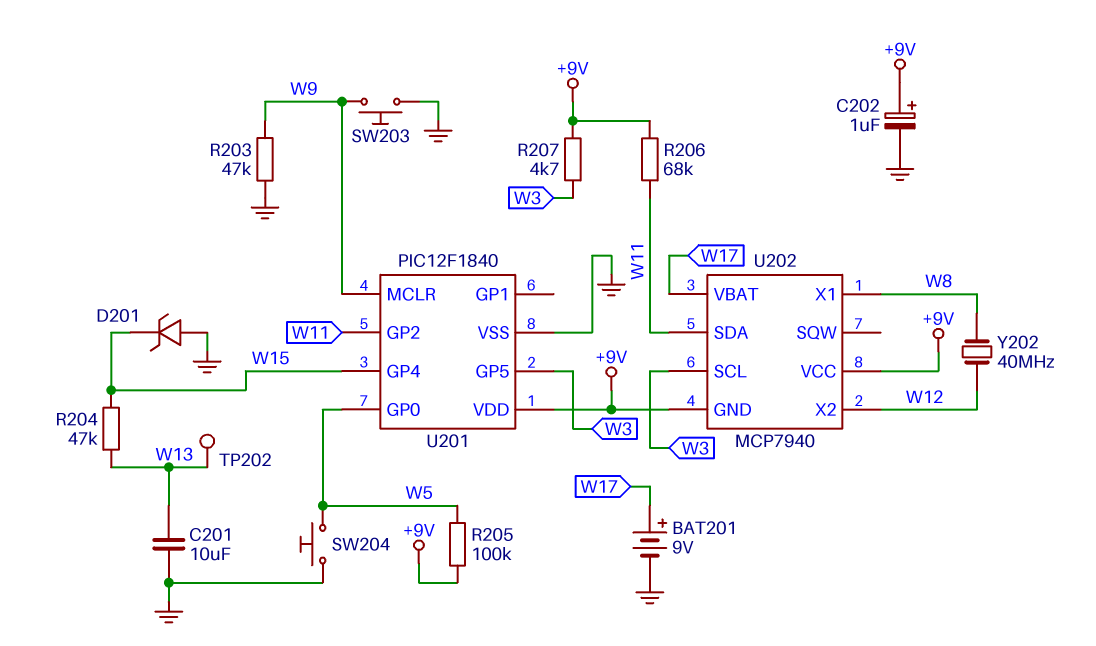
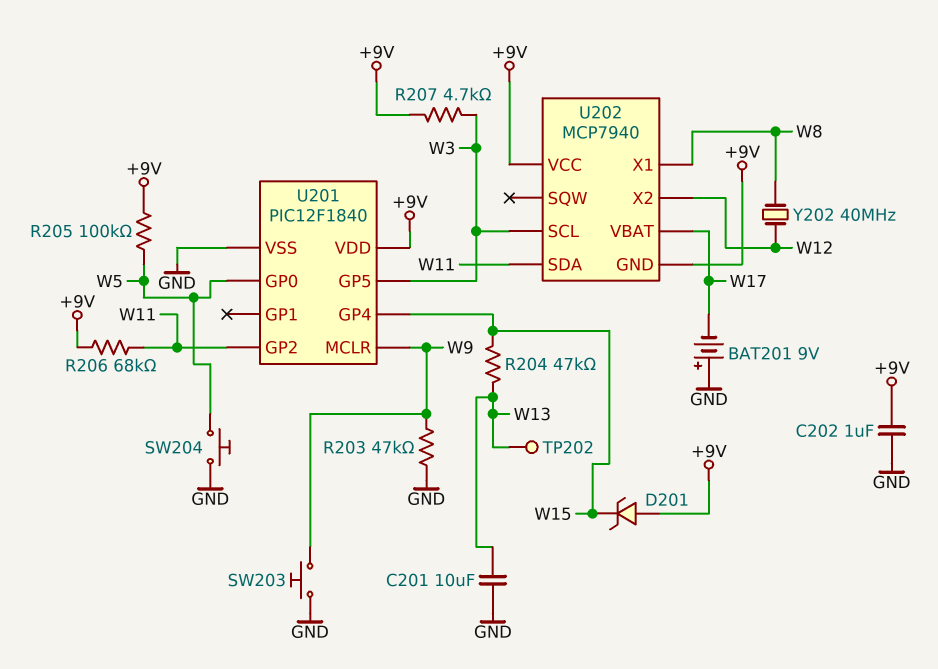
BAT201: 9V (plus W17, minus GND) -> 9V (plus GND, minus W17)
C202: 1uF (plus +9V, minus GND) -> 1uF (+9V, GND)
D201: zener (A GND, K W15) -> zener (A +9V, K W15)

